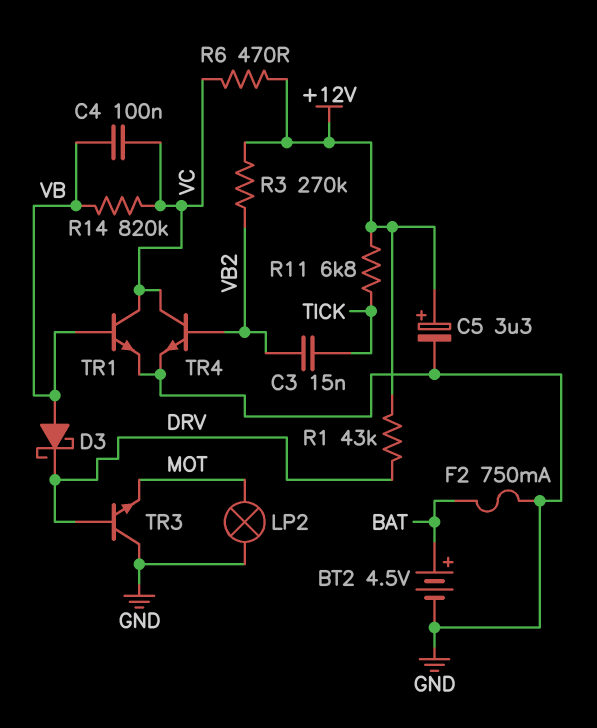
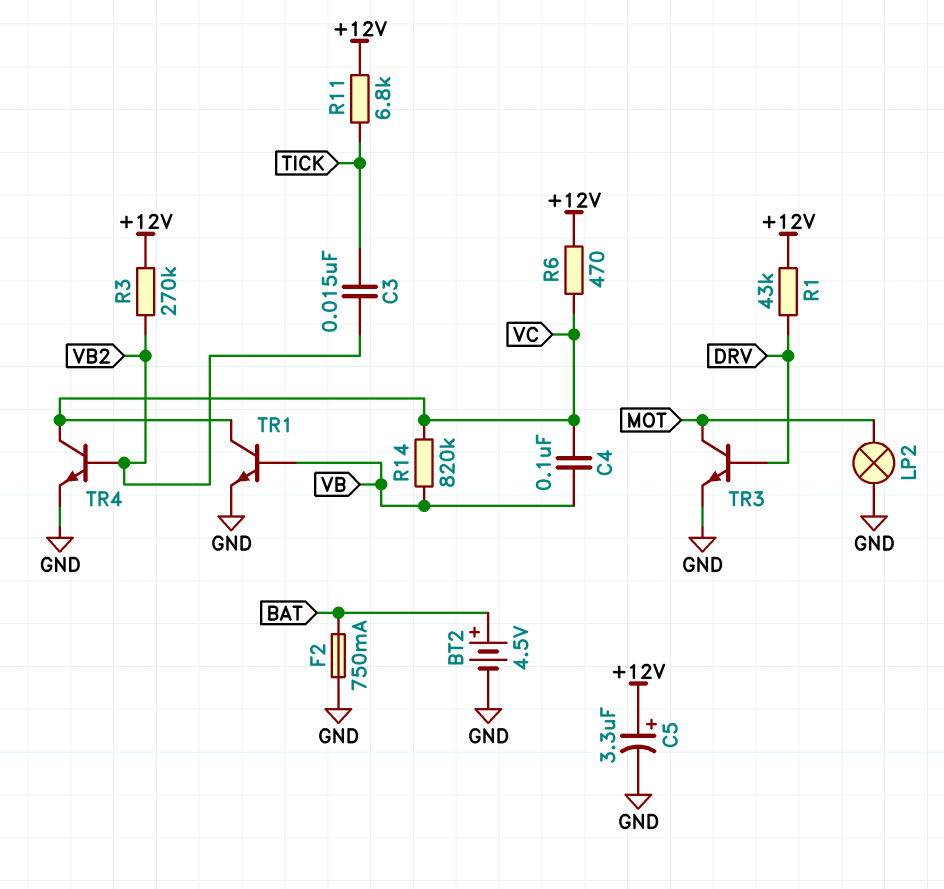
D3: schottky (A VB, K DRV) -> none
TR3: NPN (B DRV, C GND, E MOT) -> NPN (B DRV, C MOT, E GND)

